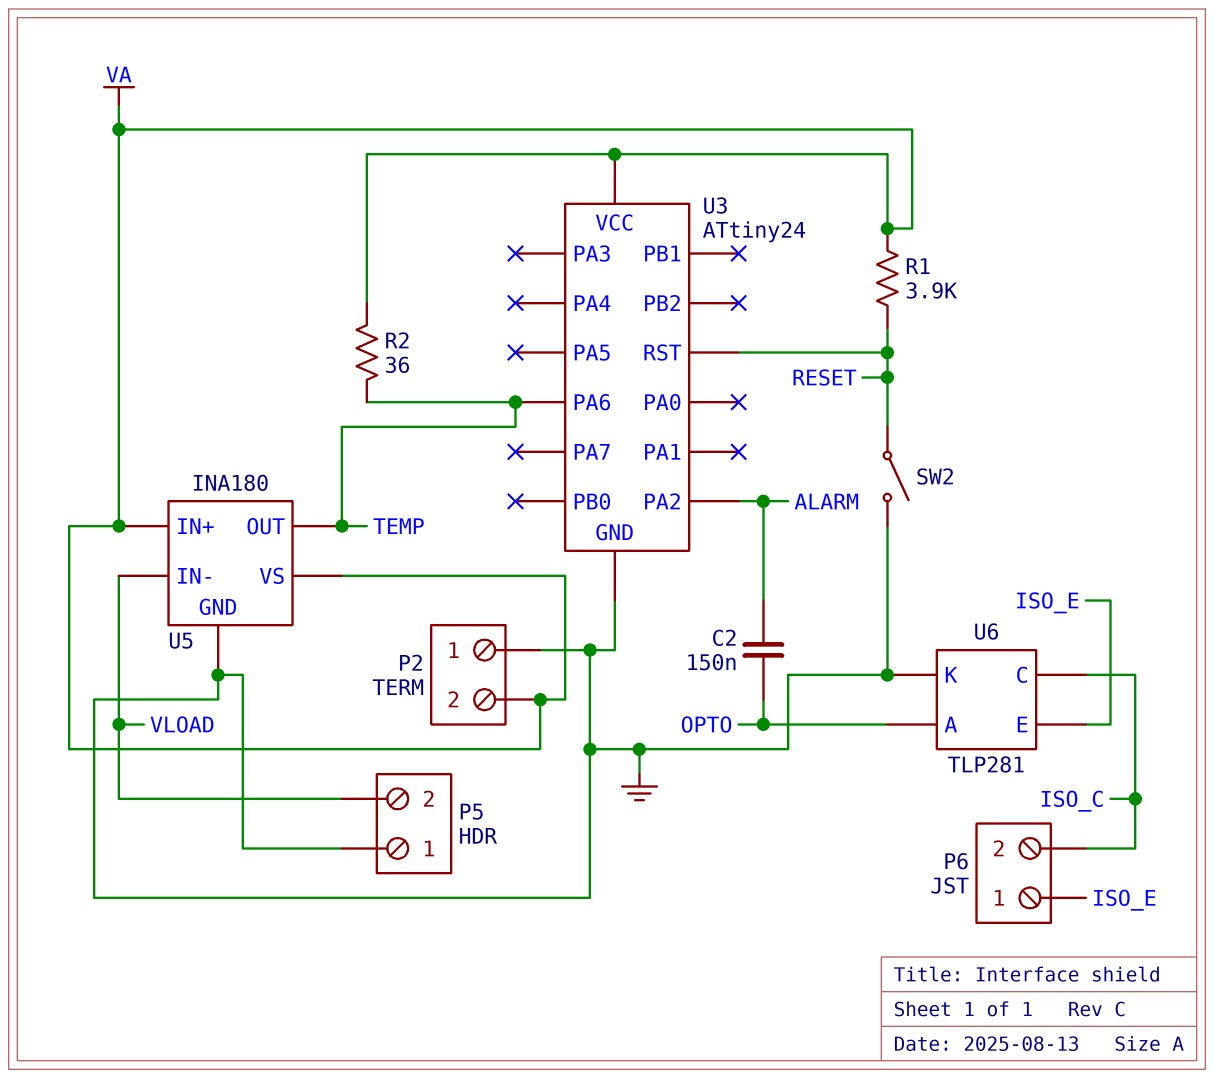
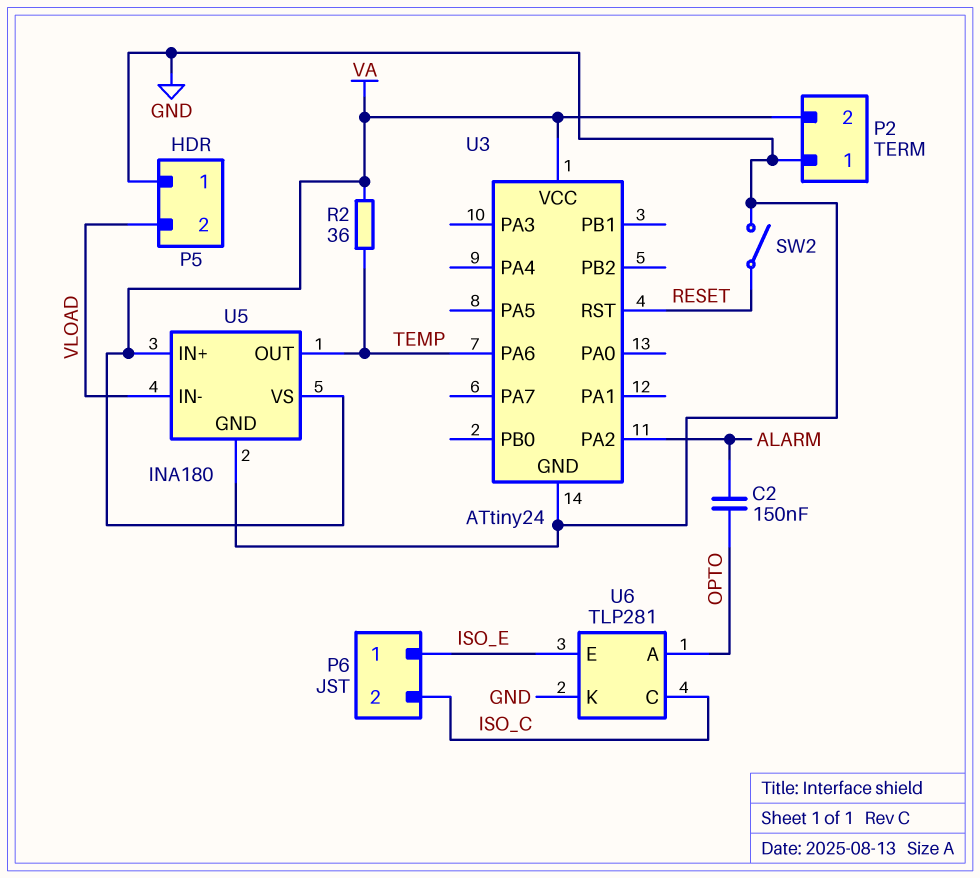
R1: 3.9k (RESET, VA) -> none

